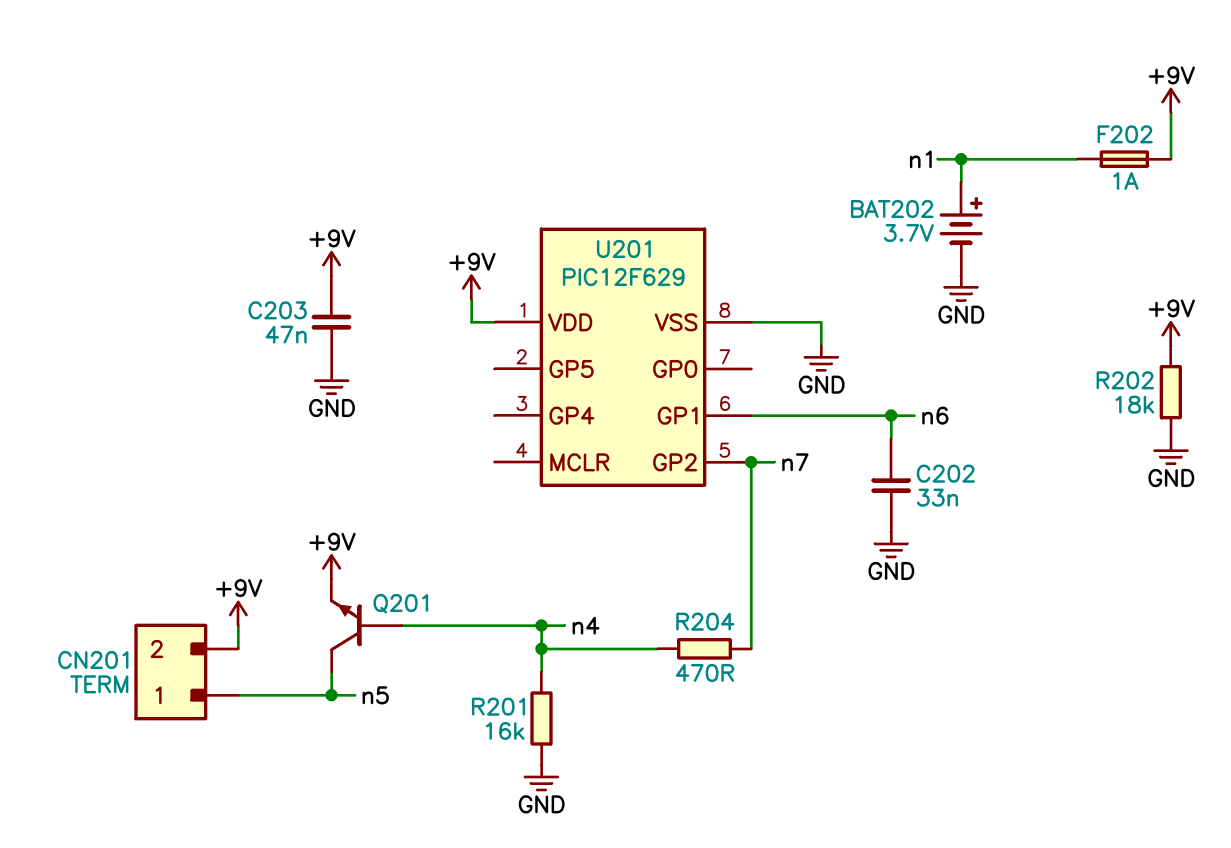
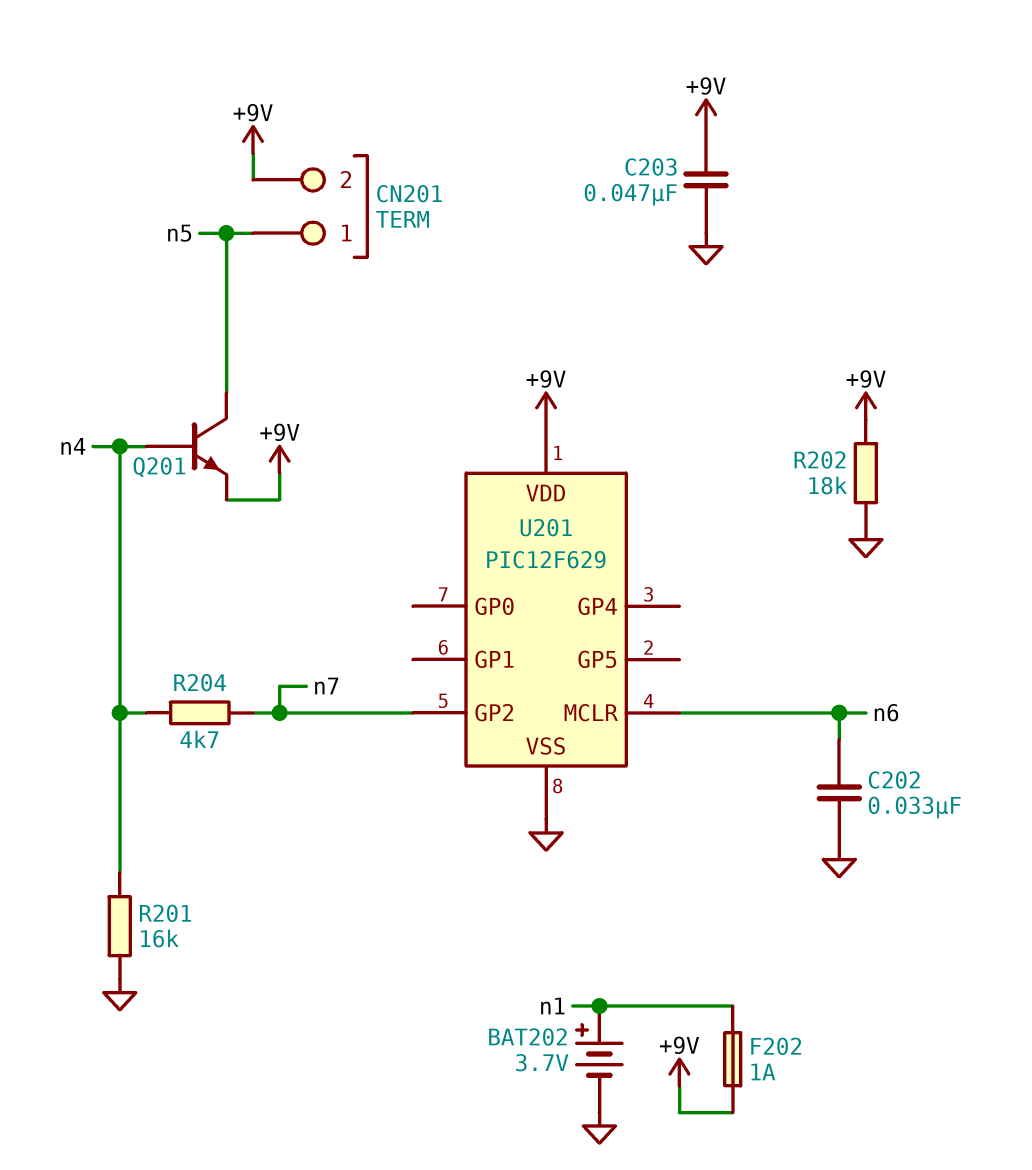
R204: 470 (n4, n7) -> 4.7k (n4, n7)
U201 pin GP1: n6 -> none
U201 pin MCLR: none -> n6

